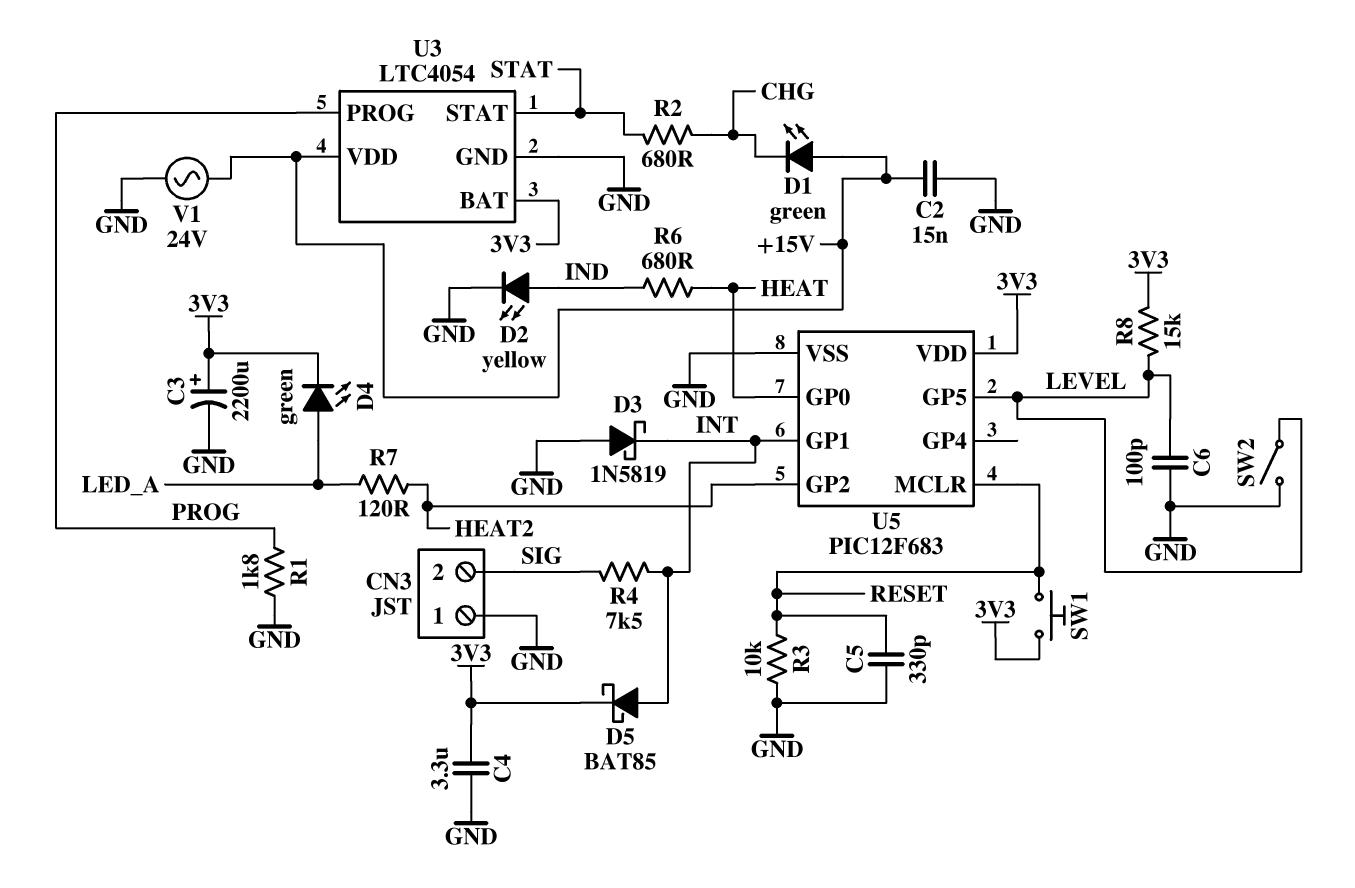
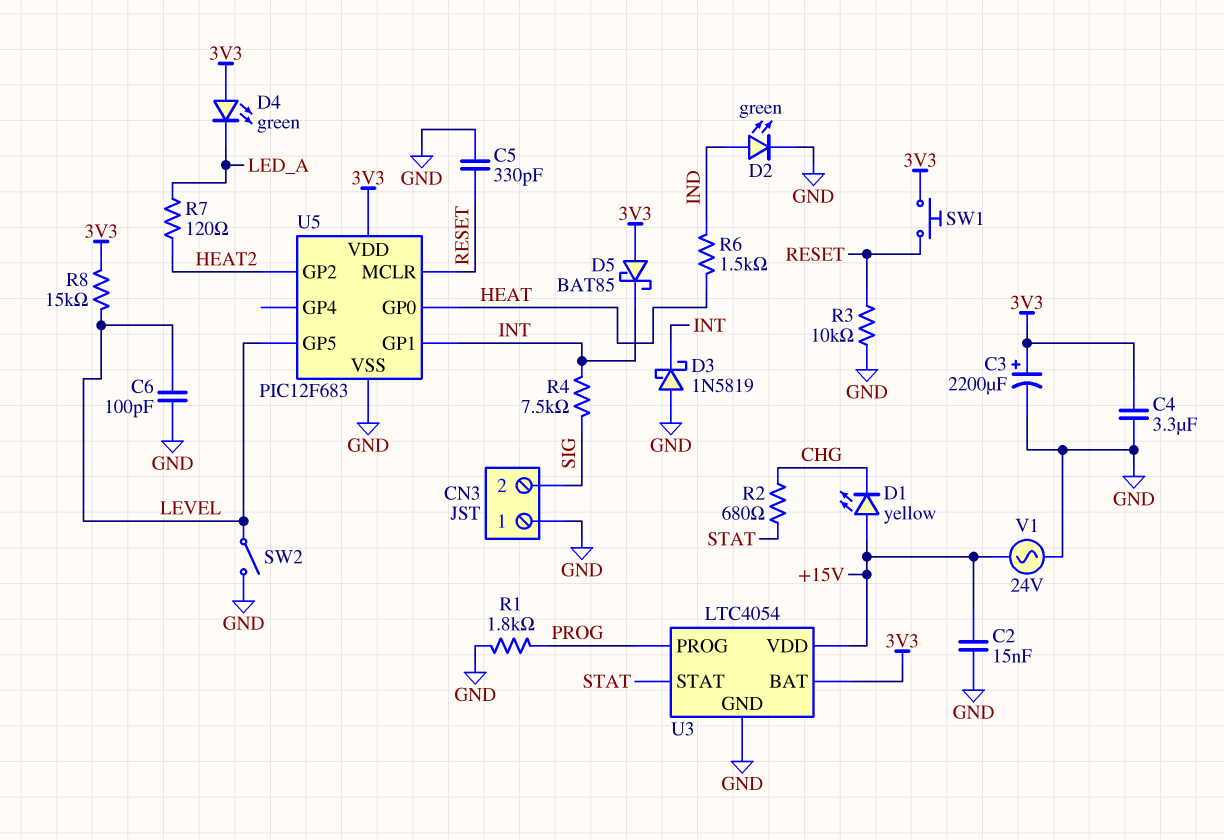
D1: LED green (A +15V, K CHG) -> LED yellow (A +15V, K CHG)
D2: LED yellow (A IND, K GND) -> LED green (A IND, K GND)
D4: LED green (A LED_A, K 3V3) -> LED green (A 3V3, K LED_A)
D5: schottky BAT85 (A INT, K 3V3) -> schottky BAT85 (A 3V3, K INT)
R6: 680 (HEAT, IND) -> 1.5k (HEAT, IND)

